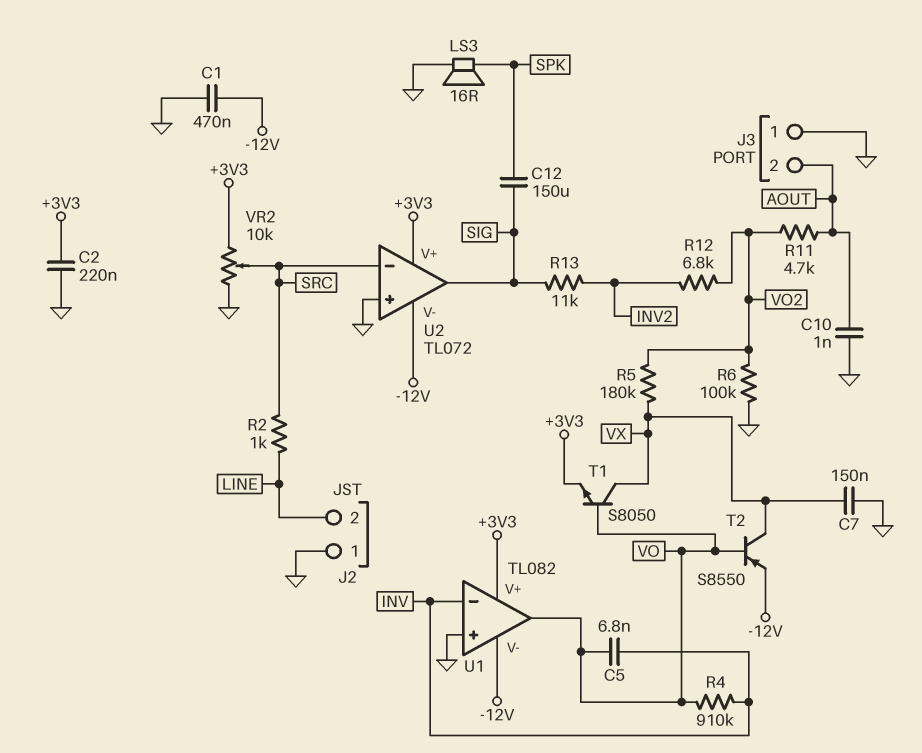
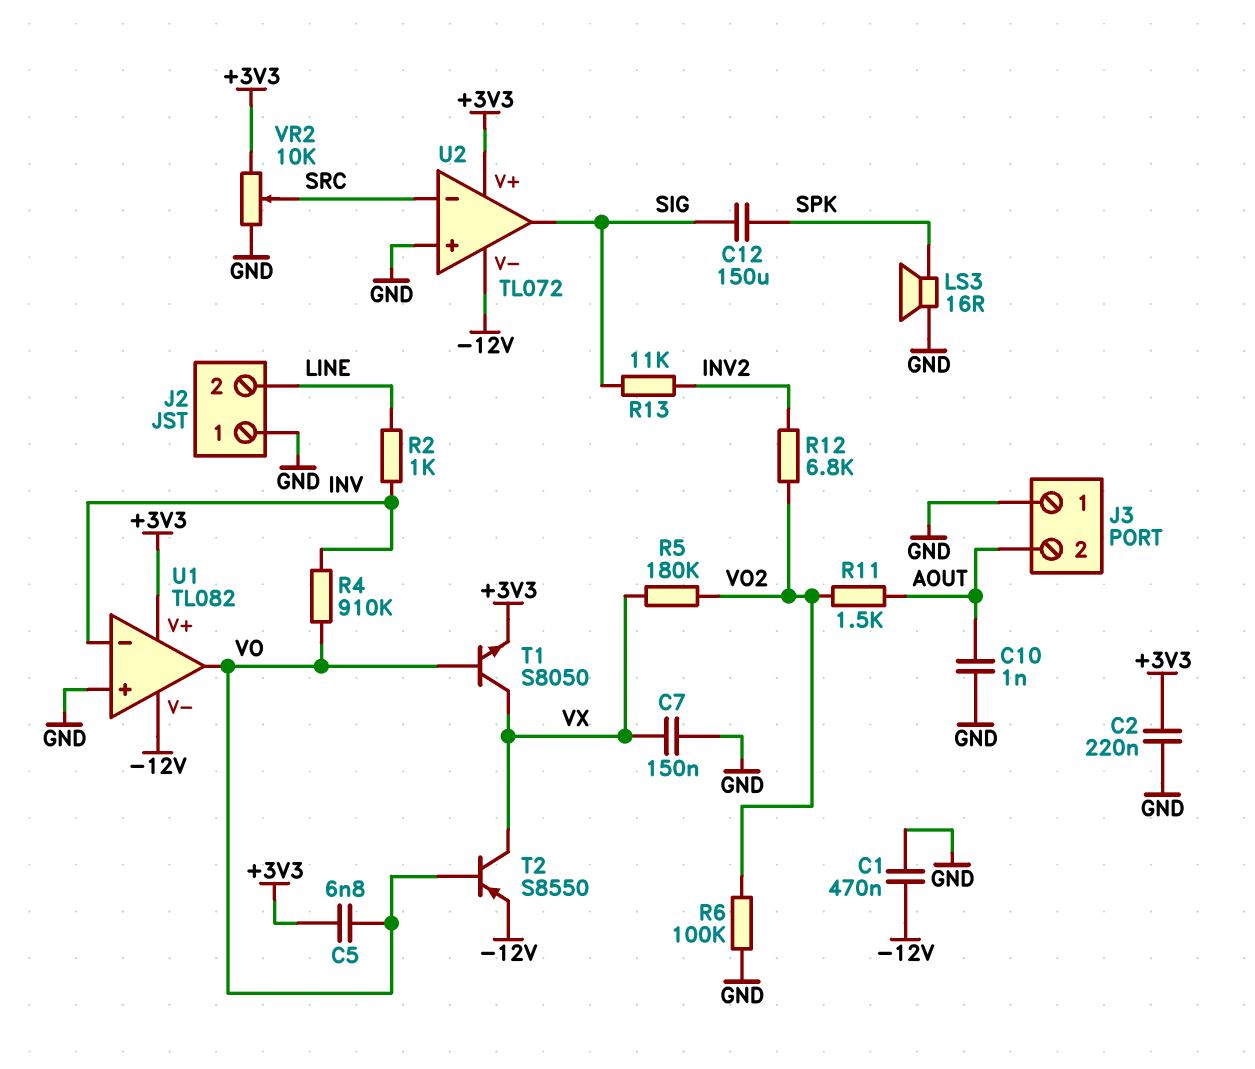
C5: 6.8nF (INV, VO) -> 6.8nF (+3V3, VO)
R2: 1k (LINE, SRC) -> 1k (INV, LINE)
R11: 4.7k (AOUT, VO2) -> 1.5k (AOUT, VO2)

